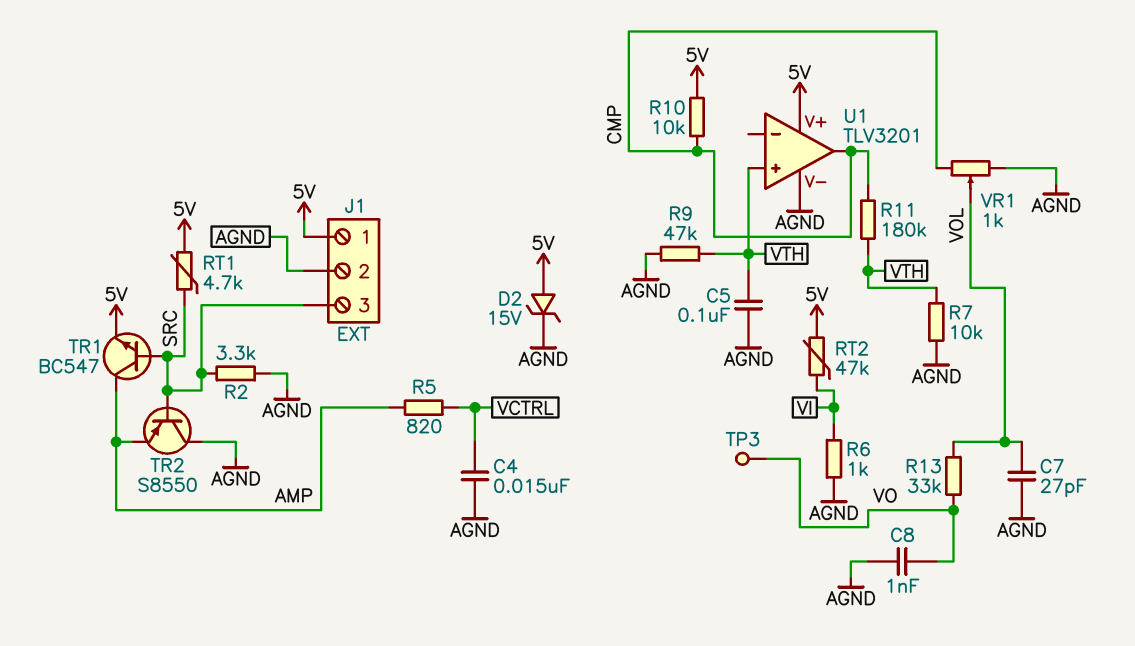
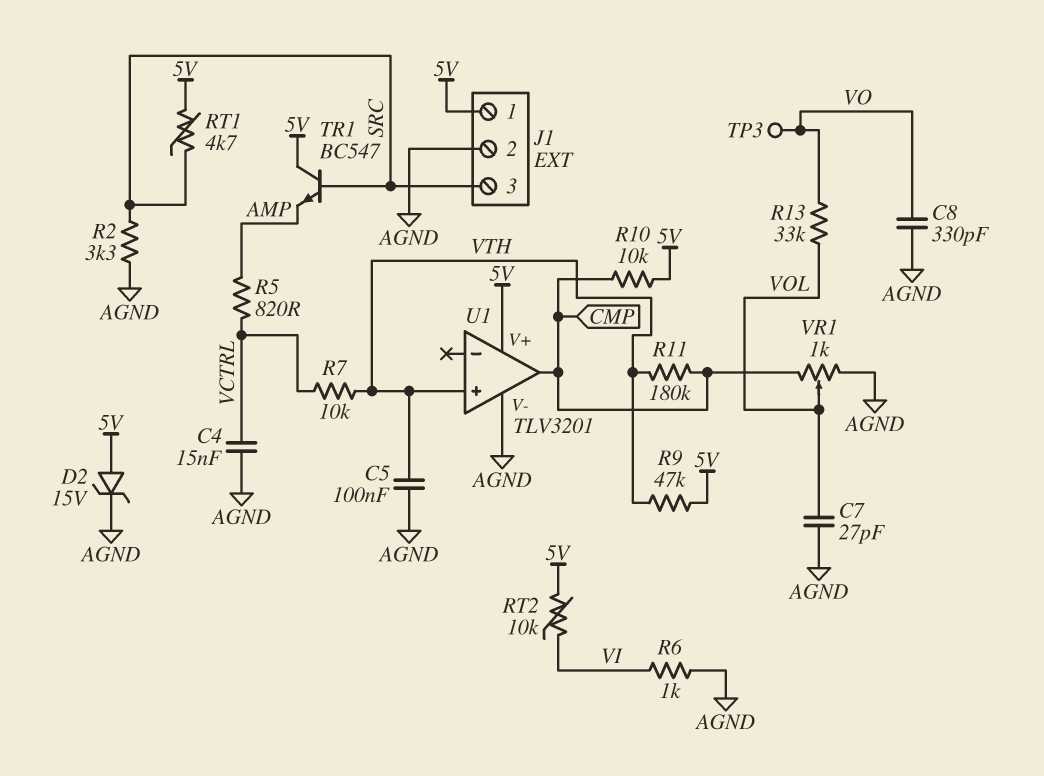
C8: 1nF (AGND, VO) -> 330pF (AGND, VO)
R7: 10k (AGND, VTH) -> 10k (VCTRL, VTH)
R9: 47k (AGND, VTH) -> 47k (5V, VTH)
RT2: 47k (5V, VI) -> 10k (5V, VI)
TR1: NPN BC547 (B SRC, C AMP, E 5V) -> NPN BC547 (B SRC, C 5V, E AMP)
TR2: PNP S8550 (B SRC, C AGND, E AMP) -> none

